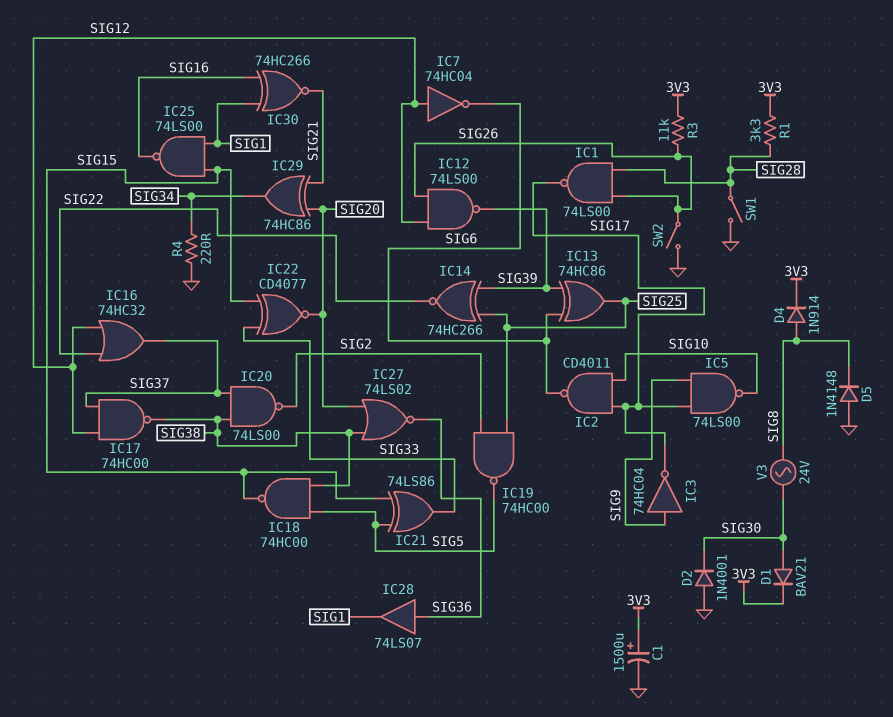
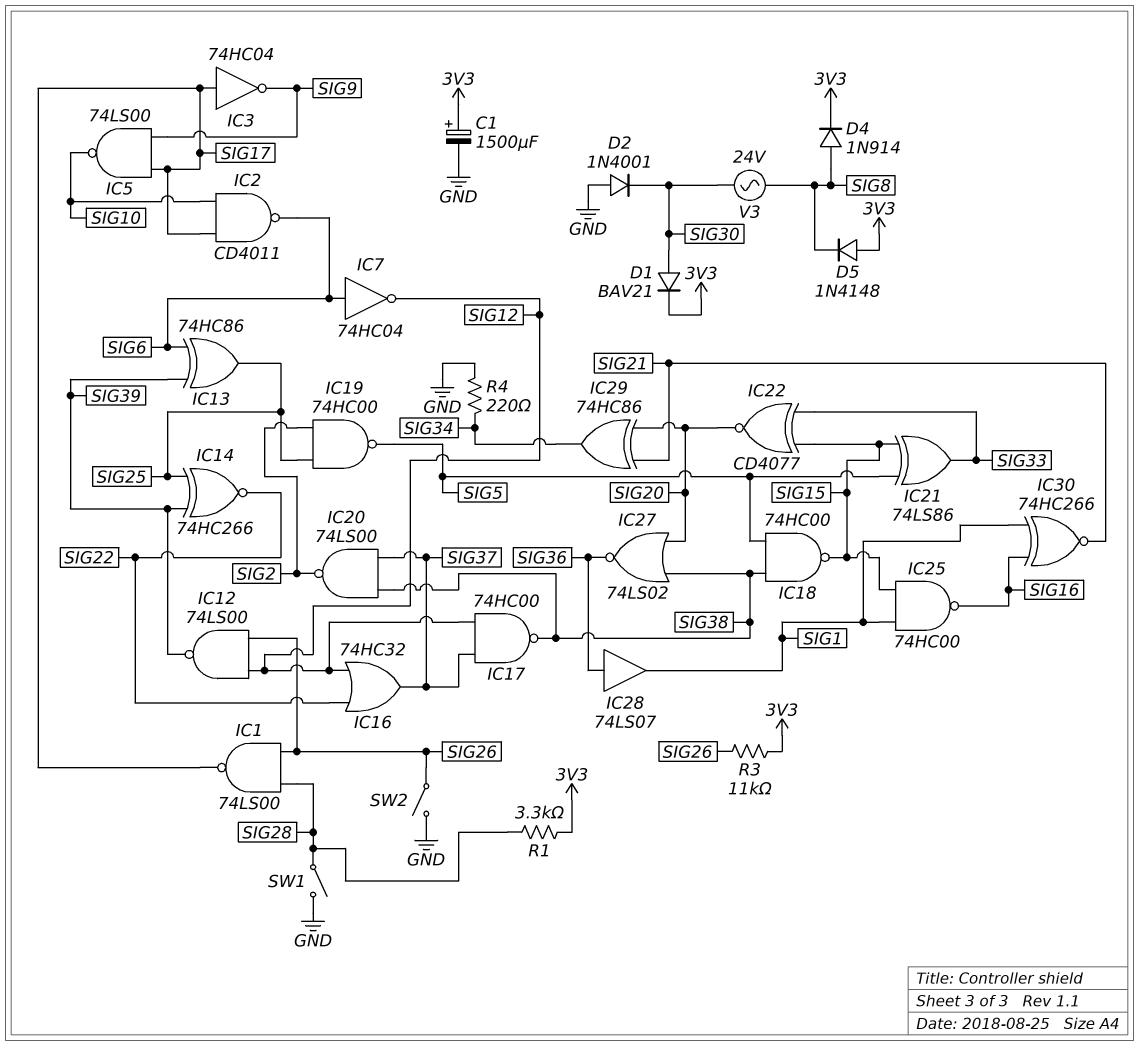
D5: diode 1N4148 (A GND, K SIG8) -> diode 1N4148 (A 3V3, K SIG8)
IC3: NOT 74HC04 (in SIG9, out SIG17) -> NOT 74HC04 (in SIG17, out SIG9)
IC7: NOT 74HC04 (in SIG12, out SIG6) -> NOT 74HC04 (in SIG6, out SIG12)
IC25: NAND 74LS00 (in SIG1, in SIG15, out SIG16) -> NAND 74HC00 (in SIG1, in SIG15, out SIG16)

